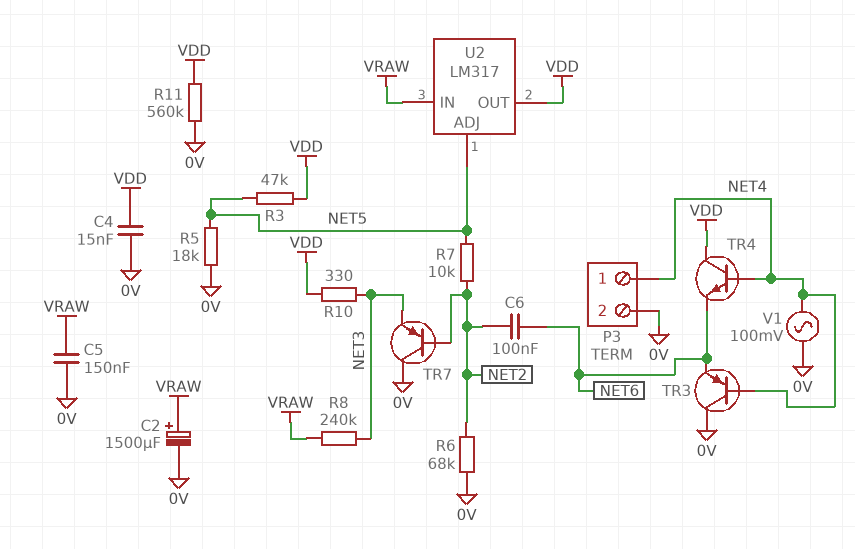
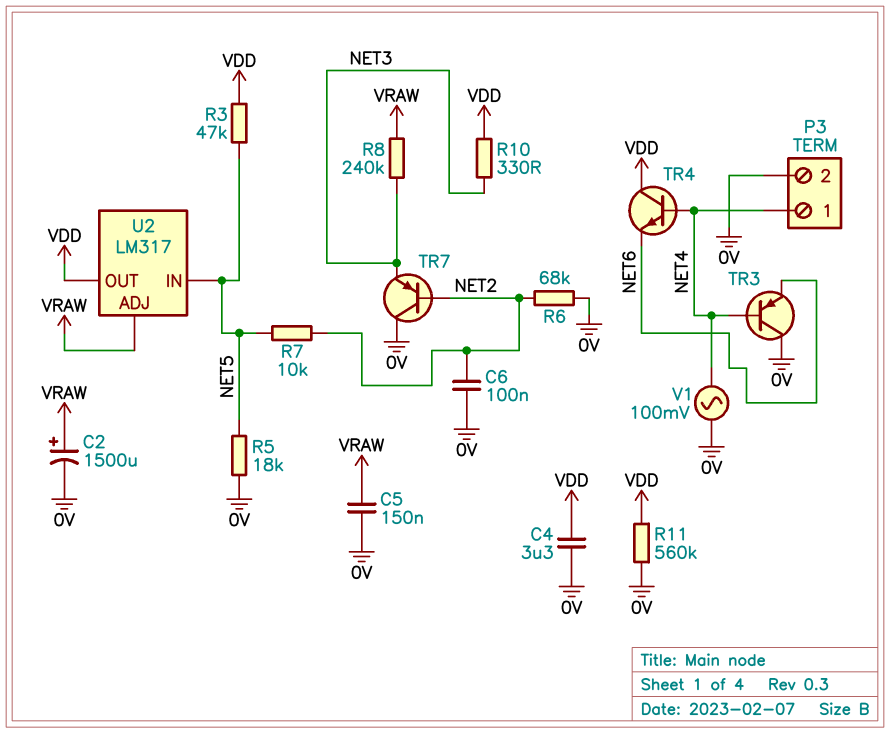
C4: 15nF (0V, VDD) -> 3.3uF (0V, VDD)
C6: 100nF (NET2, NET6) -> 100nF (0V, NET2)
U2 pin ADJ: NET5 -> VRAW
U2 pin IN: VRAW -> NET5

